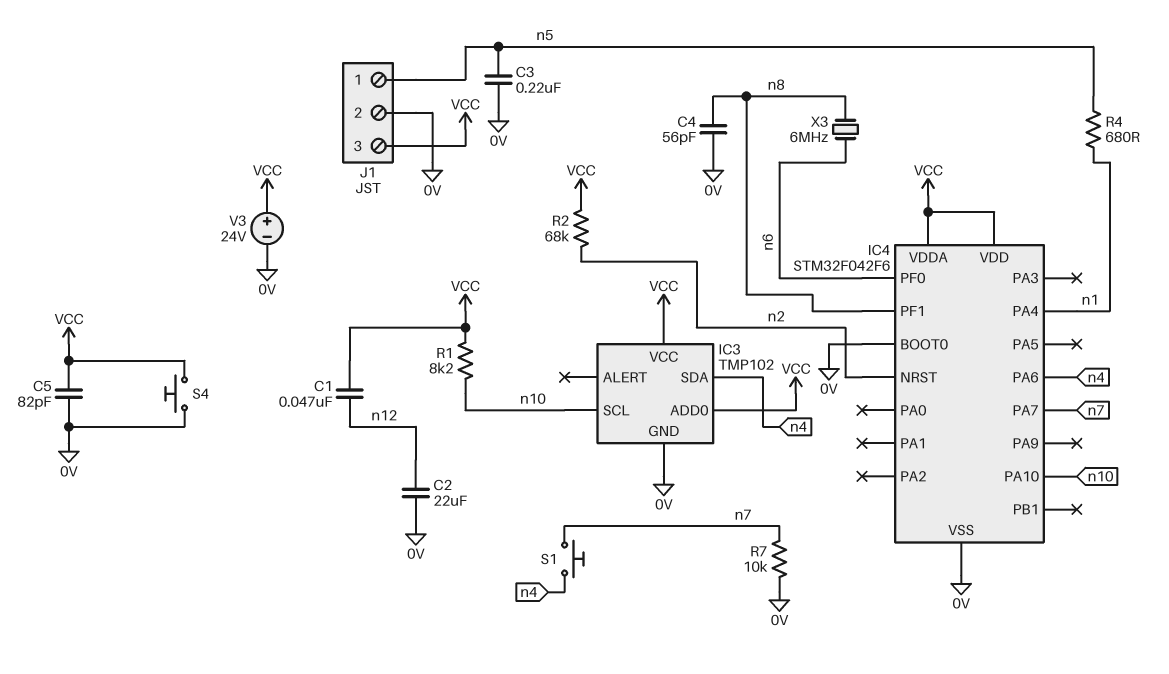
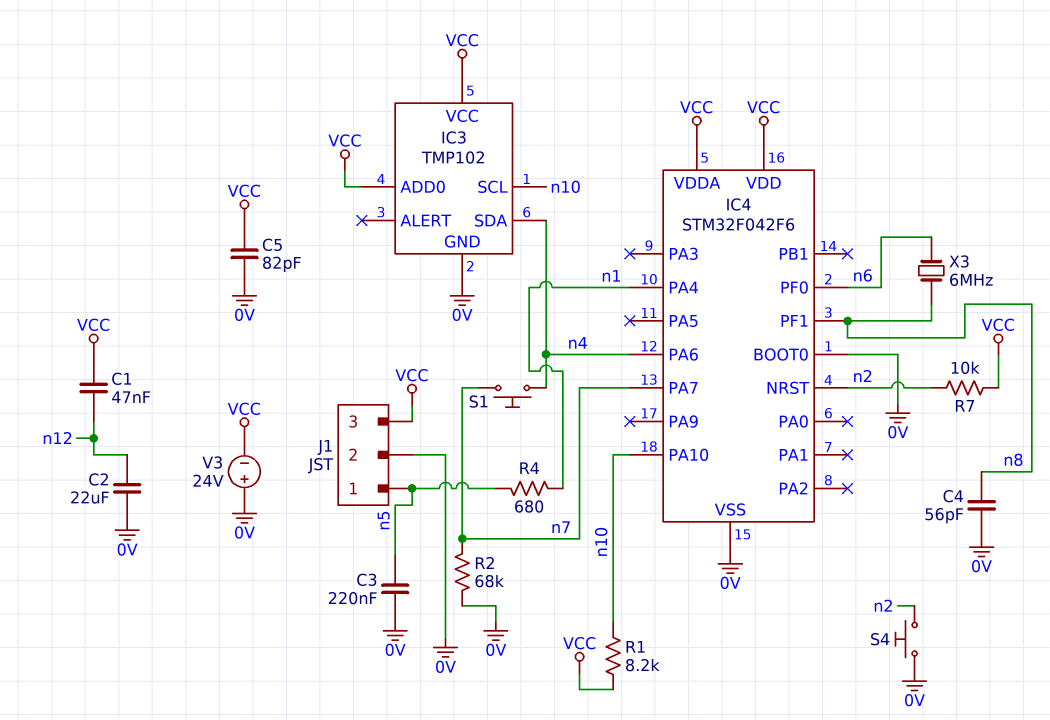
R2: 68k (VCC, n2) -> 68k (0V, n7)
R7: 10k (0V, n7) -> 10k (VCC, n2)
S4: button (0V, VCC) -> button (0V, n2)
V3: 24V (plus VCC, minus 0V) -> 24V (plus 0V, minus VCC)

